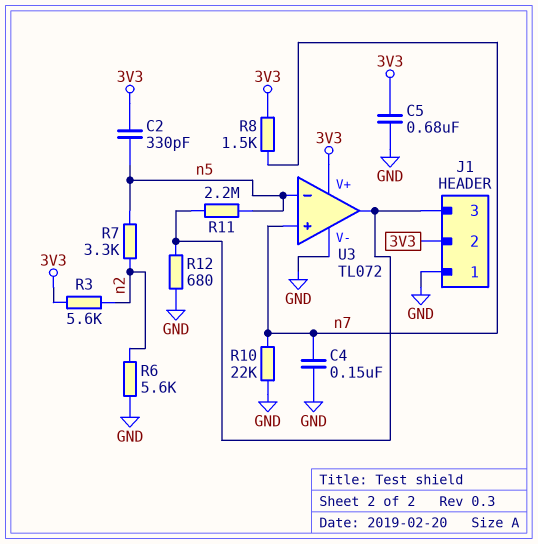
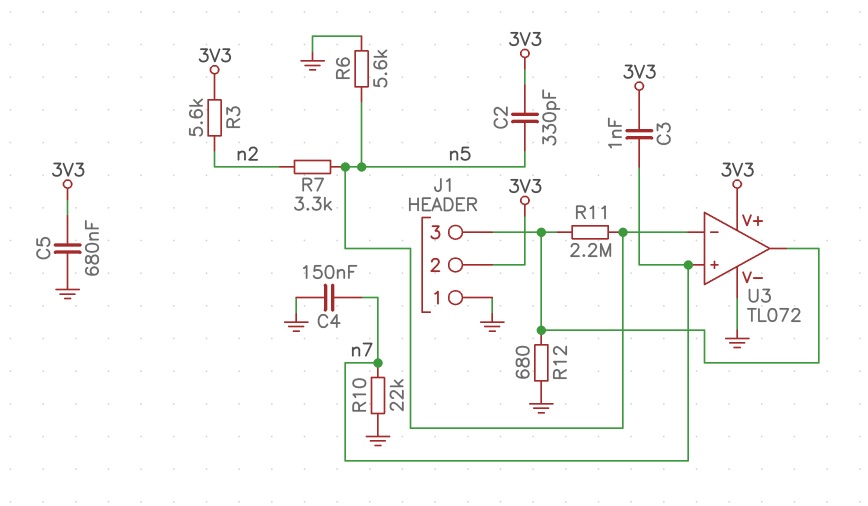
C3: none -> 1nF (3V3, n7)
R6: 5.6k (GND, n2) -> 5.6k (GND, n5)
R8: 1.5k (3V3, n7) -> none

